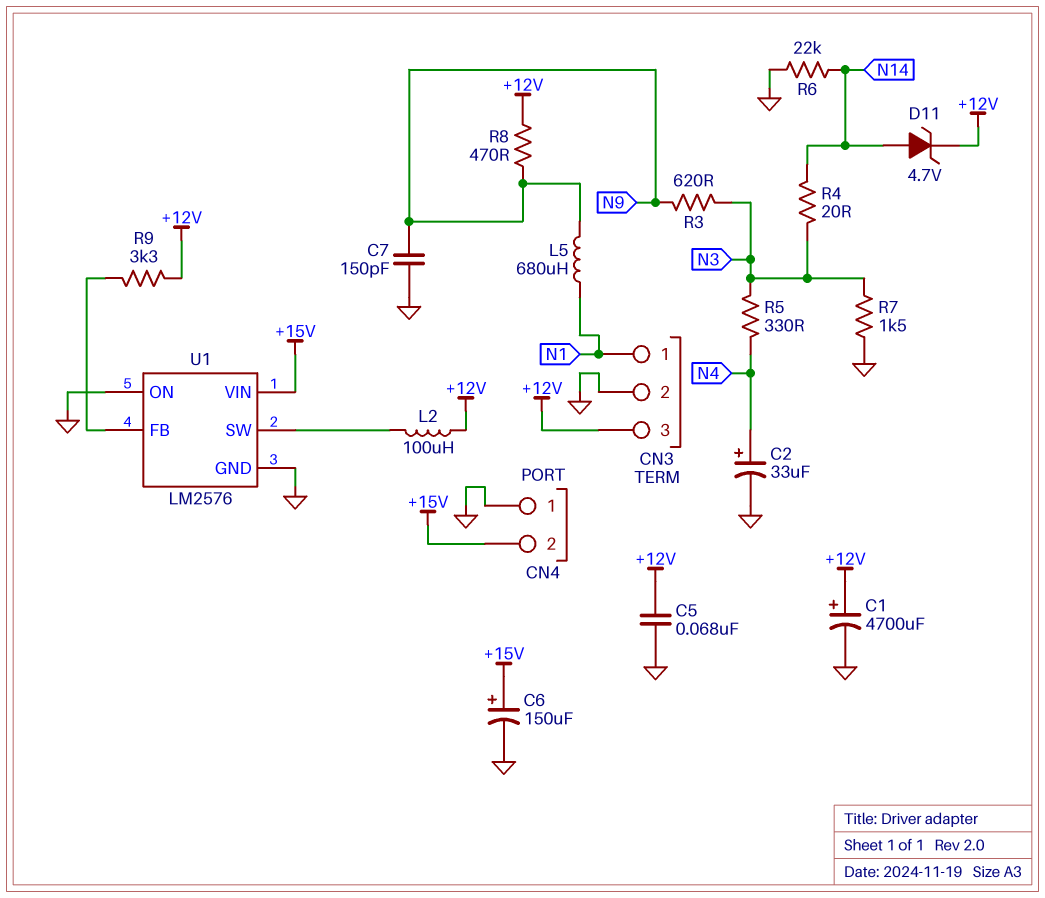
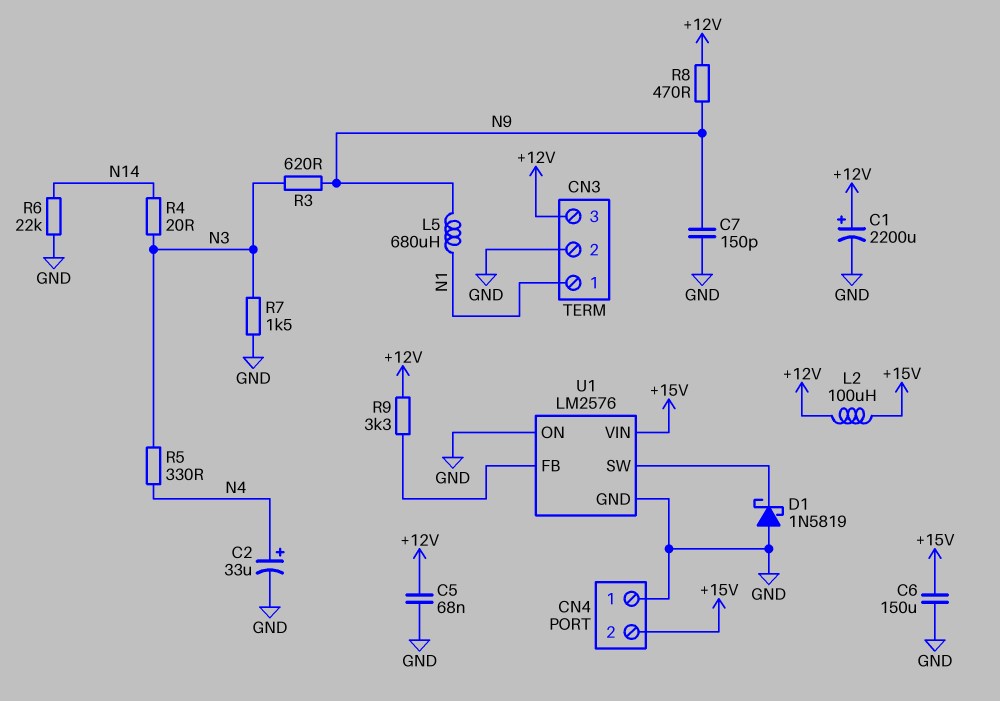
C1: 4700uF (plus +12V, minus GND) -> 2200uF (plus +12V, minus GND)
C6: 150uF (plus +15V, minus GND) -> 150uF (+15V, GND)
D1: none -> schottky 1N5819 (A GND, K U1/SW)
D11: zener 4.7V (A N14, K +12V) -> none
L2: 100uH (+12V, U1/SW) -> 100uH (+12V, +15V)

